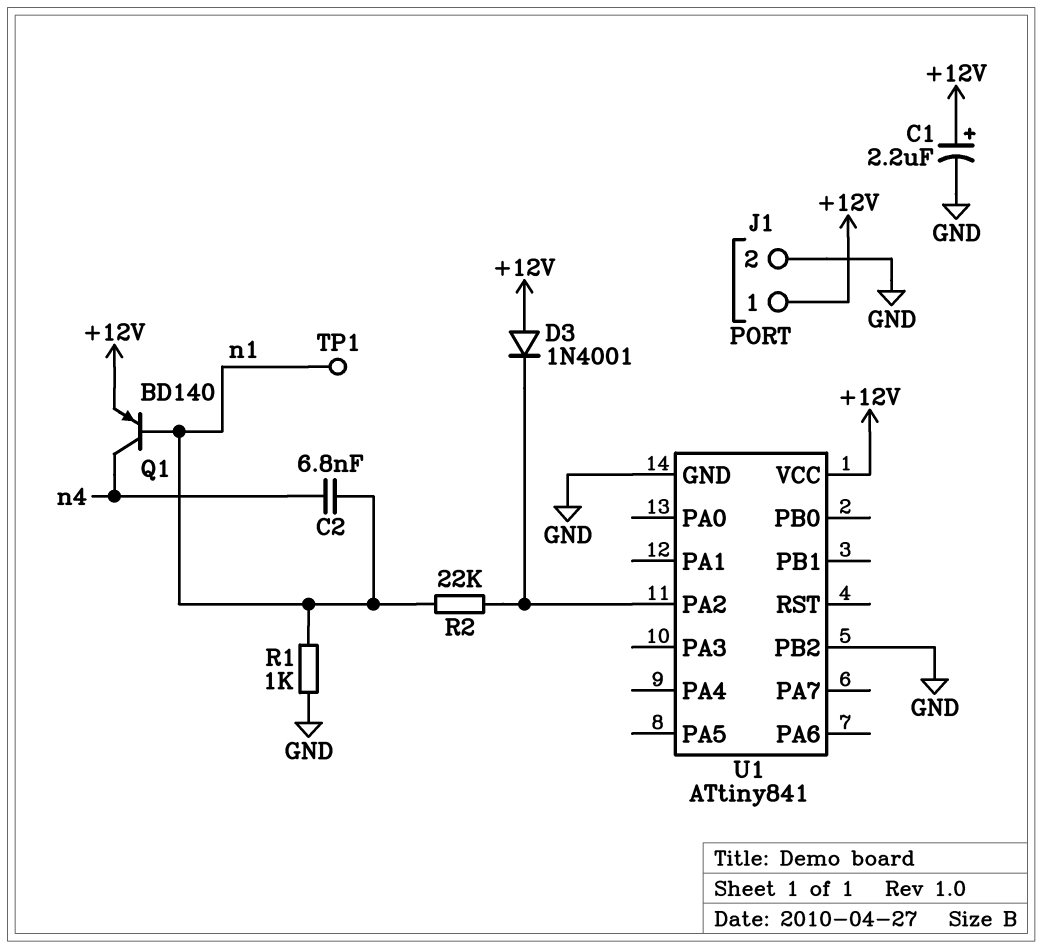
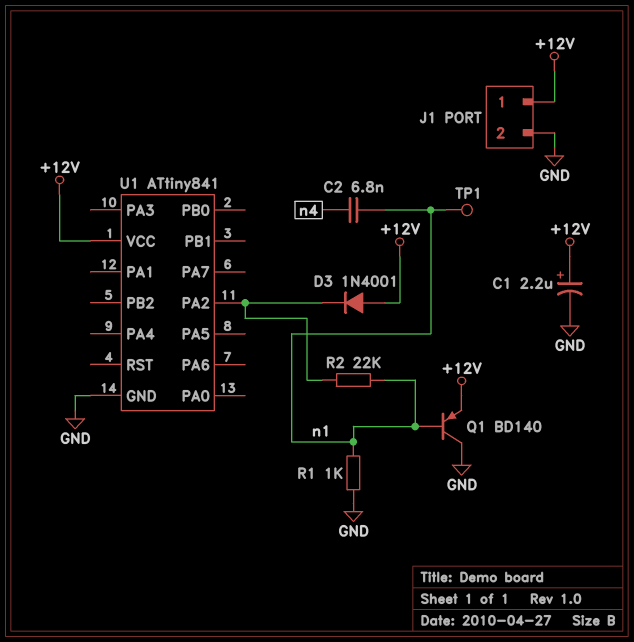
Q1: PNP BD140 (B n1, C n4, E +12V) -> PNP BD140 (B n1, C GND, E +12V)
U1 pin PB2: GND -> none

